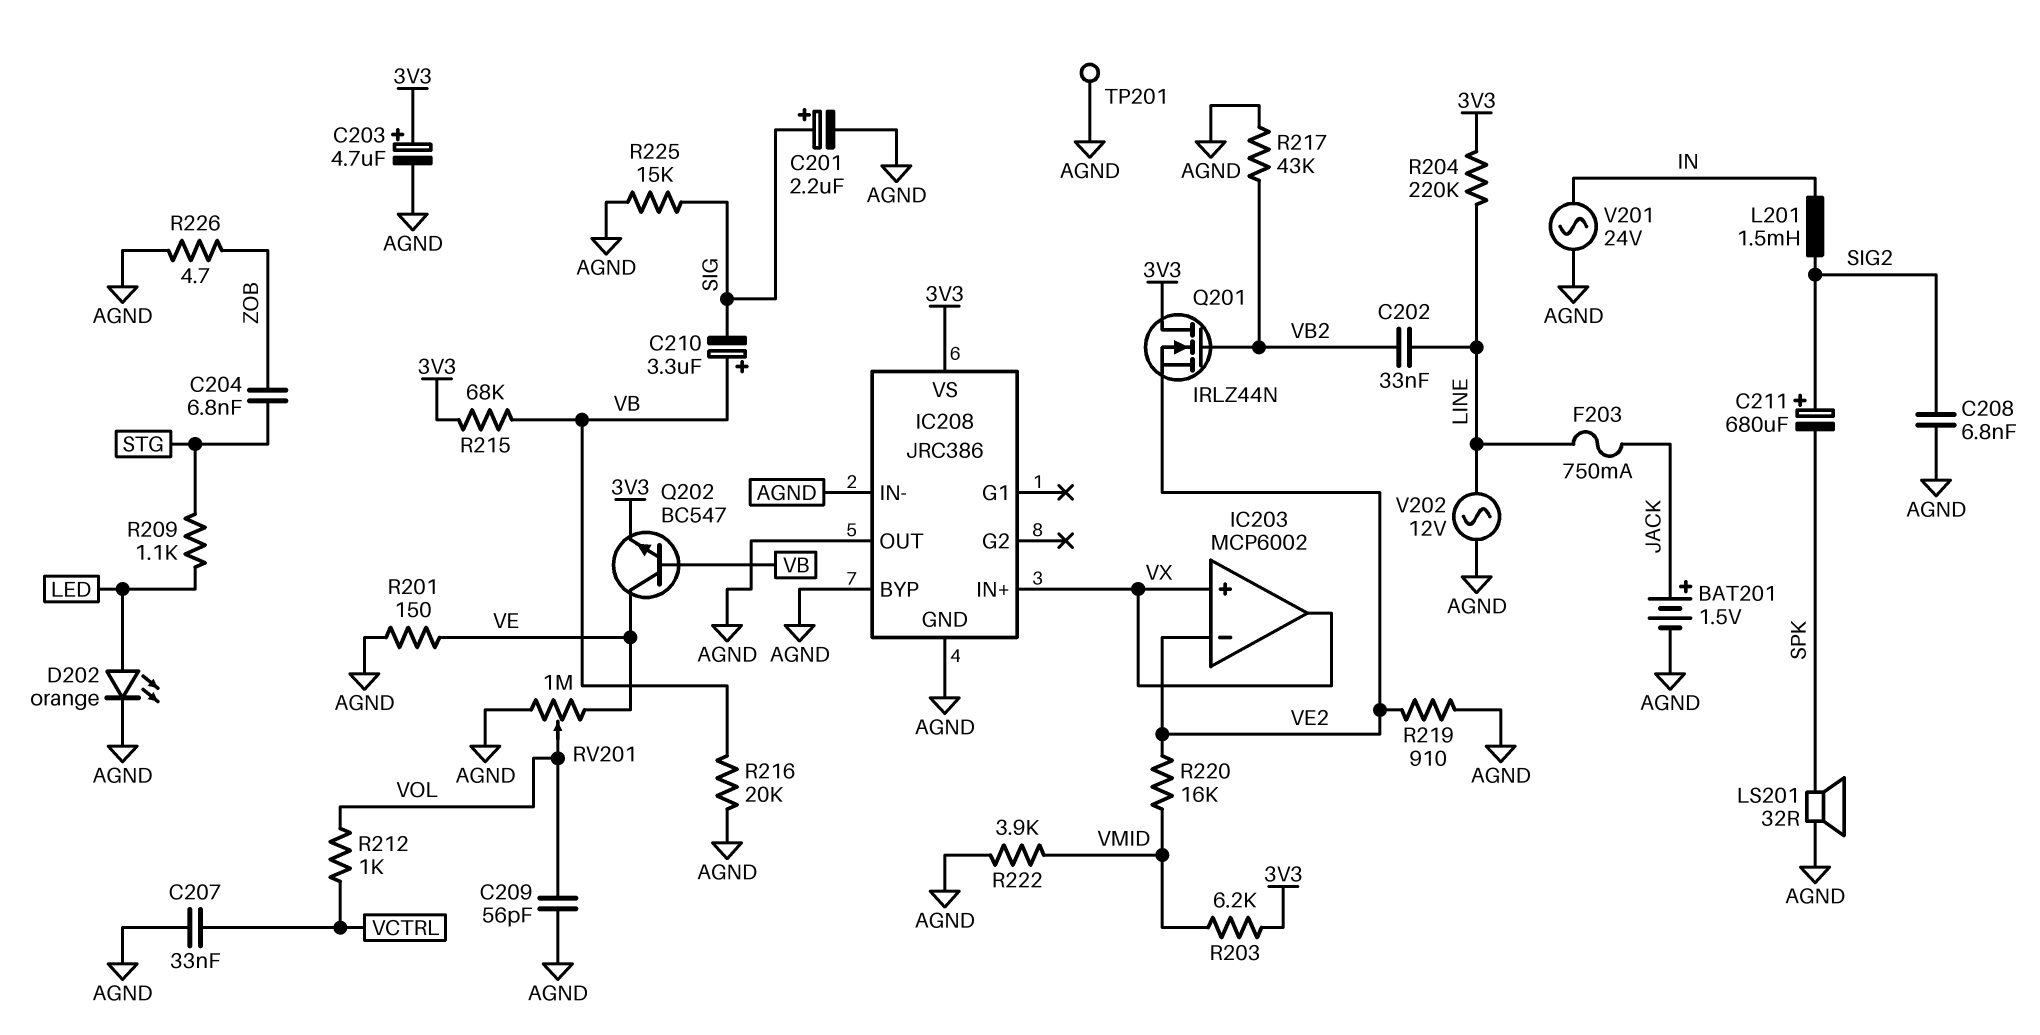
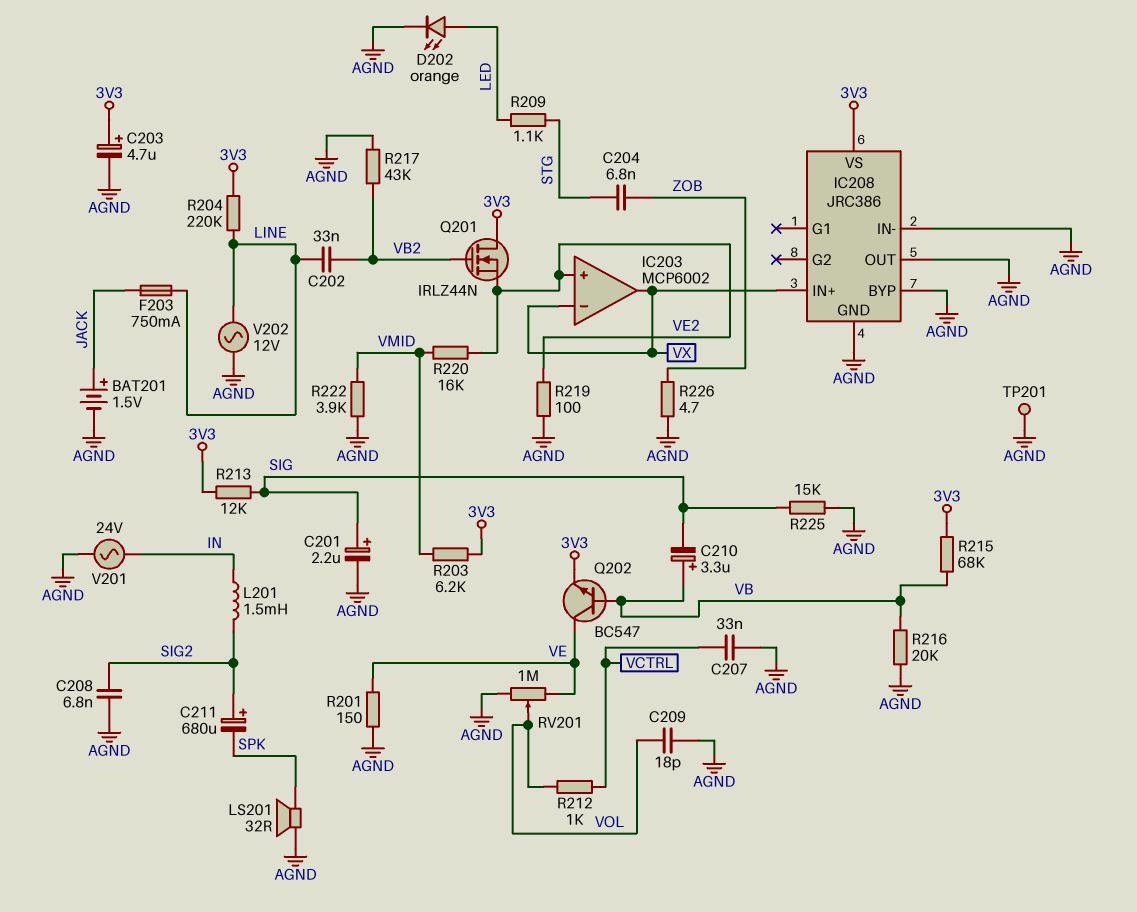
C209: 56pF (AGND, VOL) -> 18pF (AGND, VOL)
IC203 pin in+: VX -> VE2
IC203 pin in-: VE2 -> VX
R213: none -> 12k (3V3, SIG)
R219: 910 (AGND, VE2) -> 100 (AGND, VE2)

